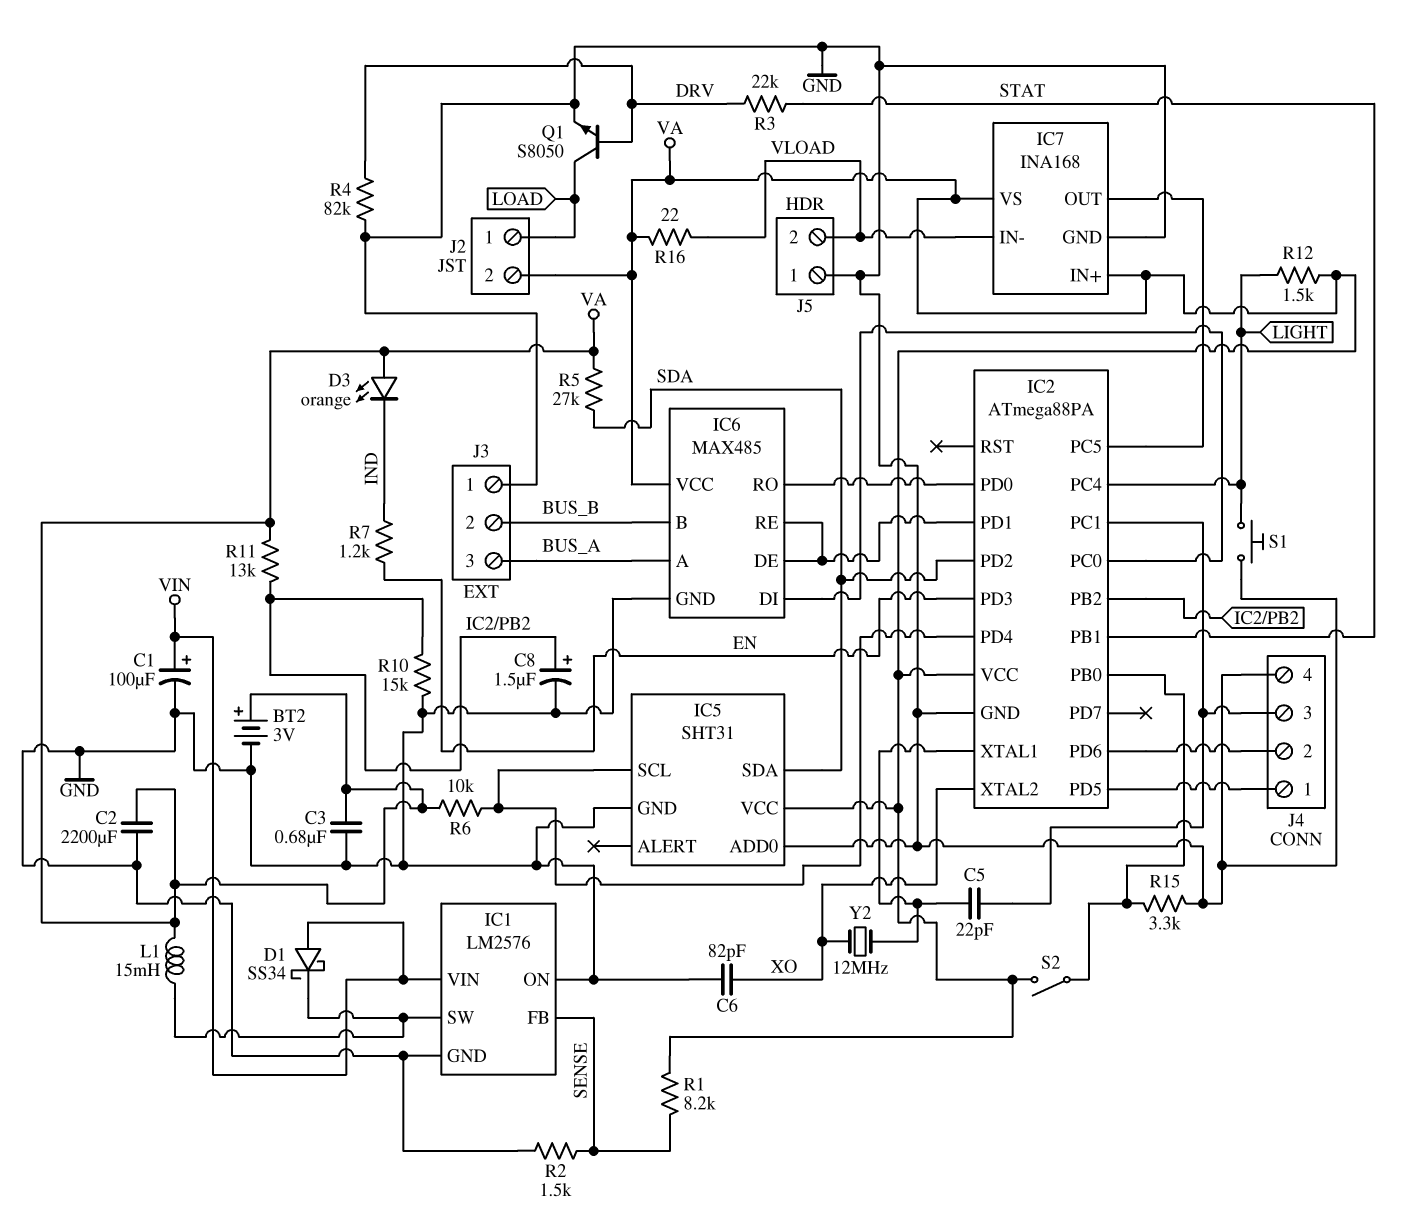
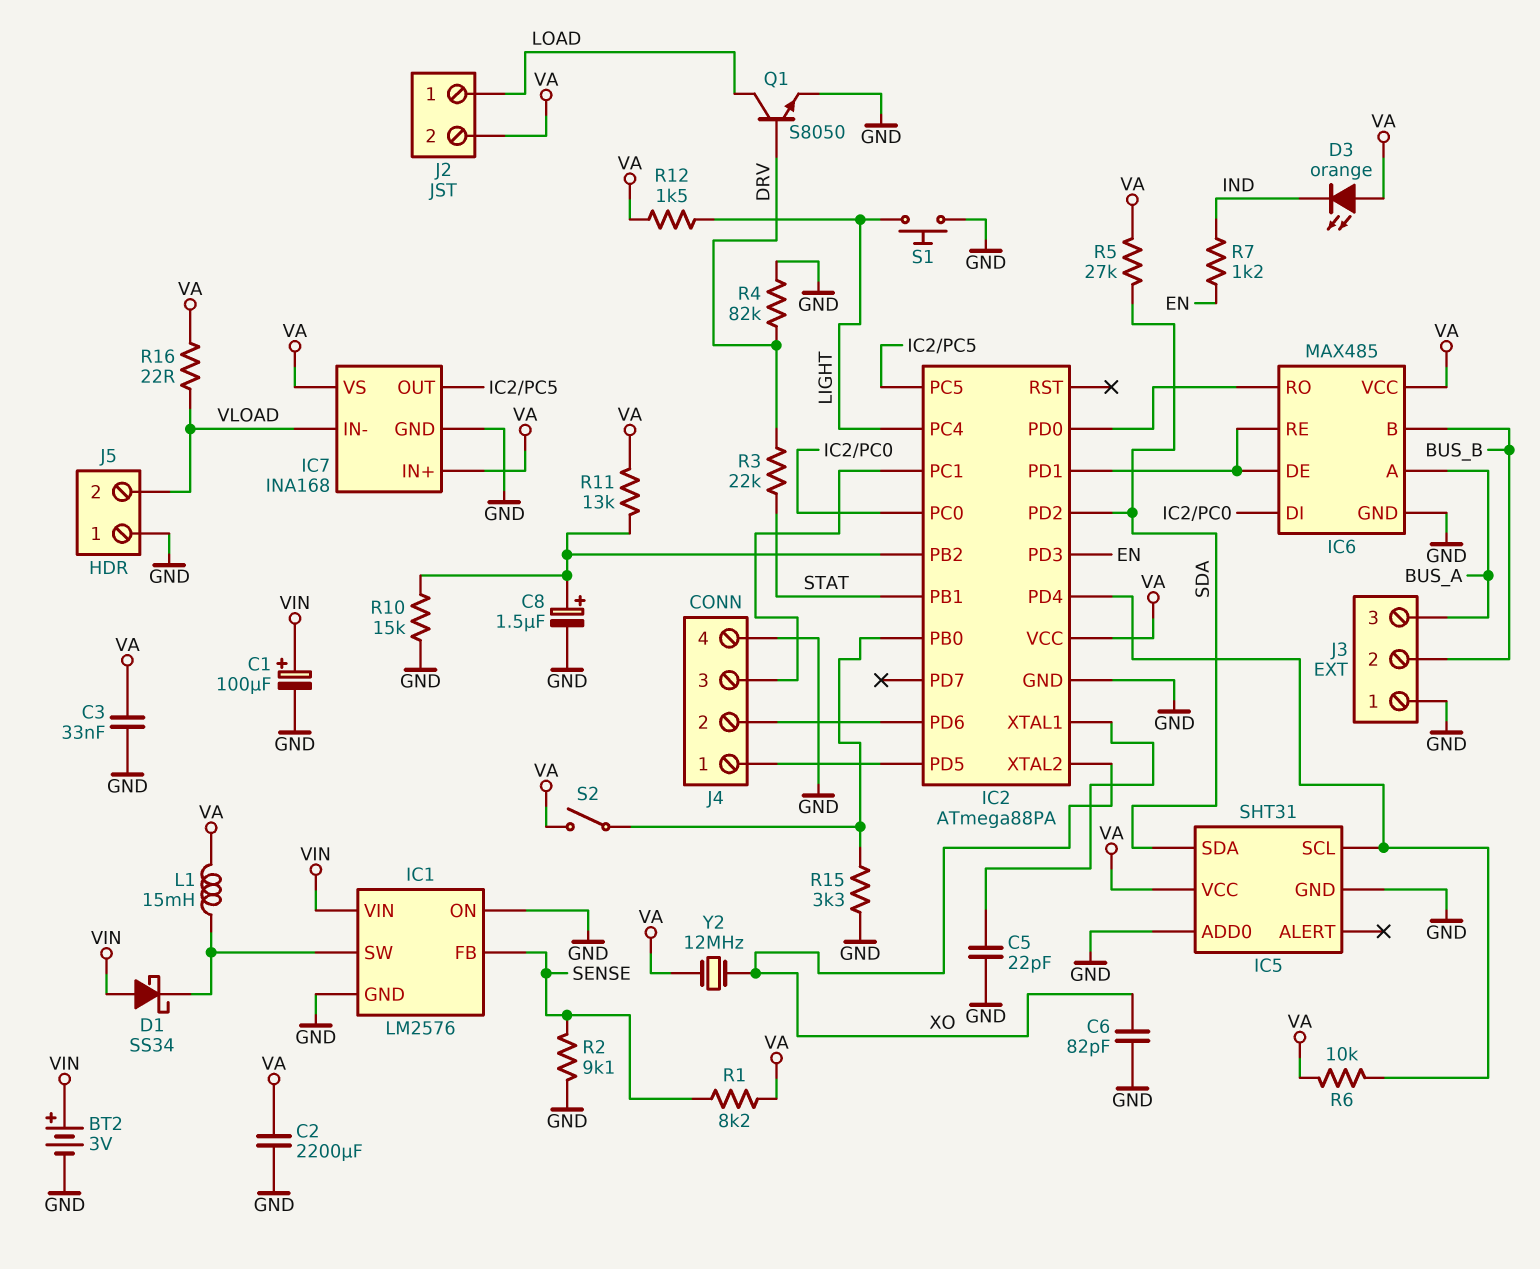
BT2: 3V (plus VA, minus GND) -> 3V (plus VIN, minus GND)
C3: 680nF (GND, VA) -> 33nF (GND, VA)
C5: 22pF (IC2/PC1, IC2/XTAL1) -> 22pF (GND, IC2/XTAL1)
R2: 1.5k (GND, SENSE) -> 9.1k (GND, SENSE)
Y2: 12MHz (IC2/XTAL1, XO) -> 12MHz (VA, XO)

